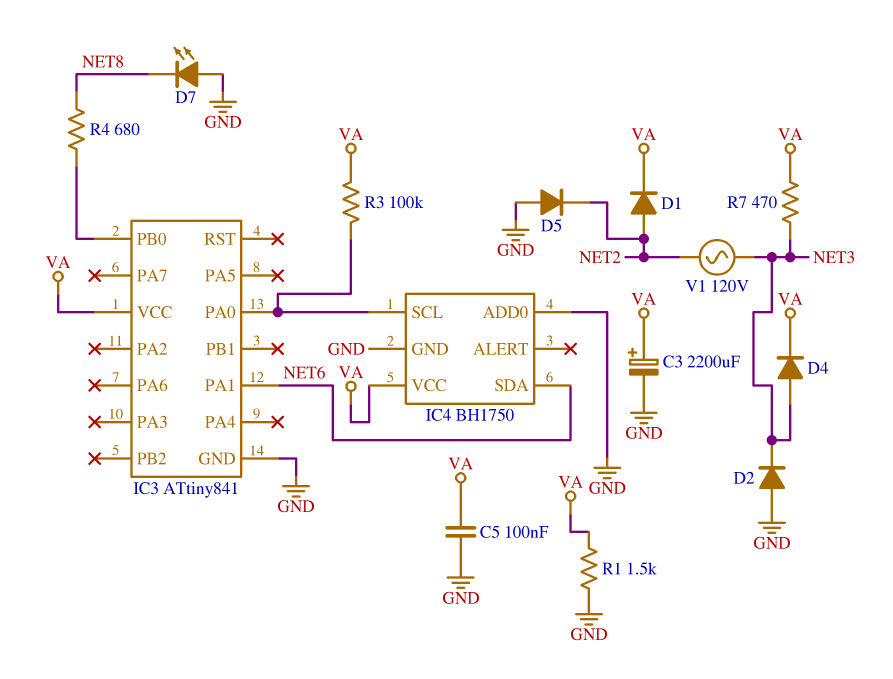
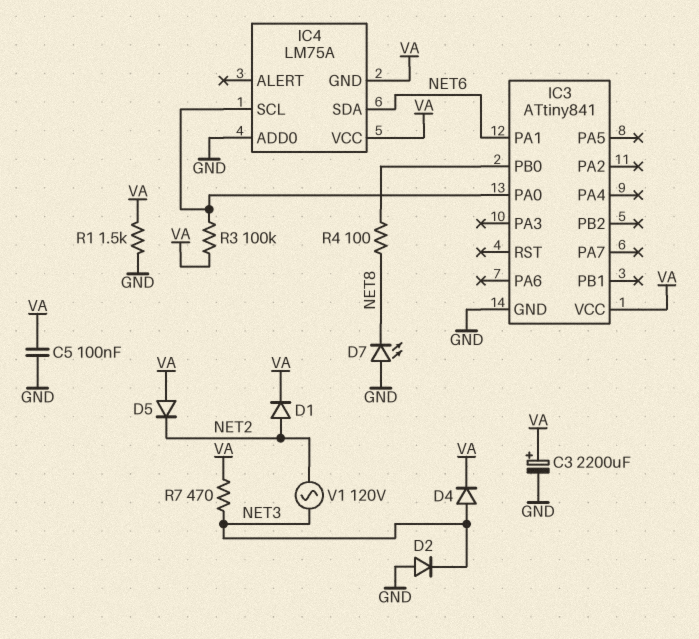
D5: diode (A GND, K NET2) -> diode (A VA, K NET2)
IC4: BH1750 -> LM75A
IC4 pin GND: GND -> VA
R4: 680 (IC3/PB0, NET8) -> 100 (IC3/PB0, NET8)

